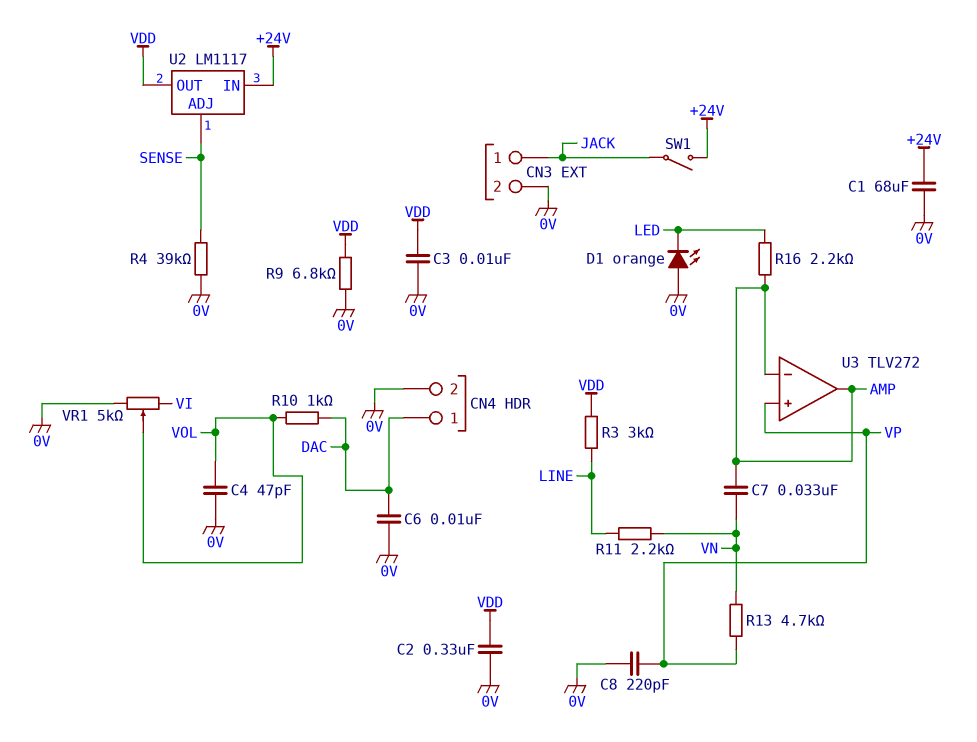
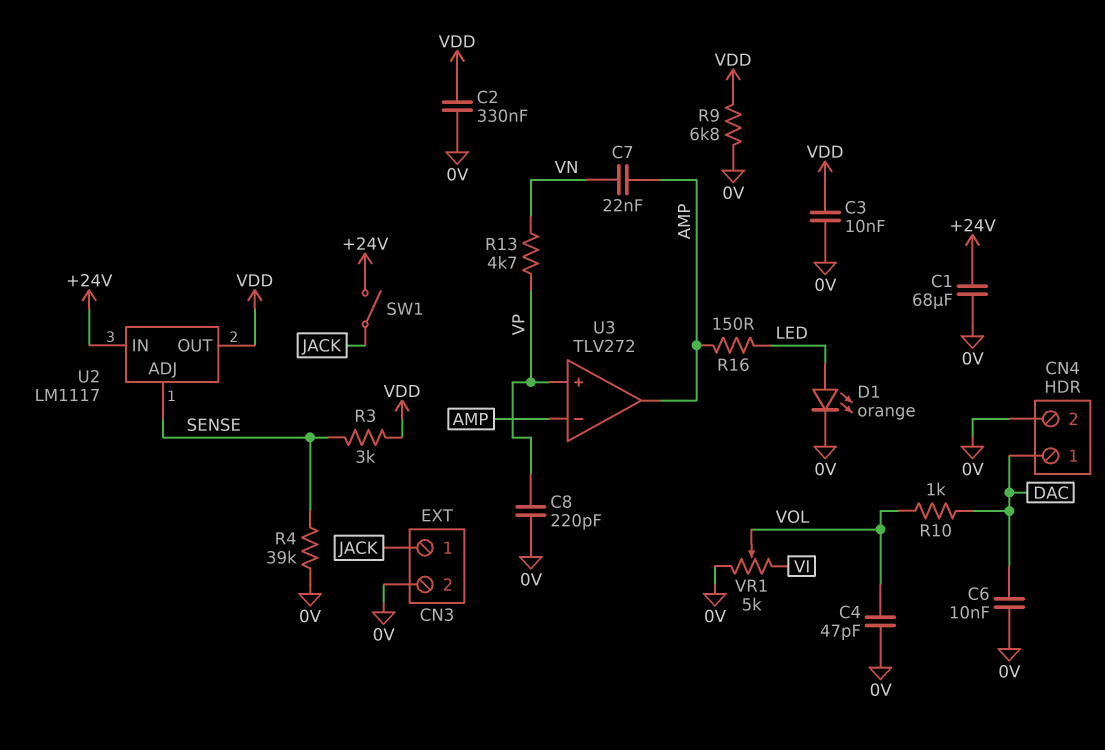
C7: 33nF (AMP, VN) -> 22nF (AMP, VN)
D1: LED orange (A 0V, K LED) -> LED orange (A LED, K 0V)
R3: 3k (LINE, VDD) -> 3k (SENSE, VDD)
R11: 2.2k (LINE, VN) -> none
R16: 2.2k (AMP, LED) -> 150 (AMP, LED)

